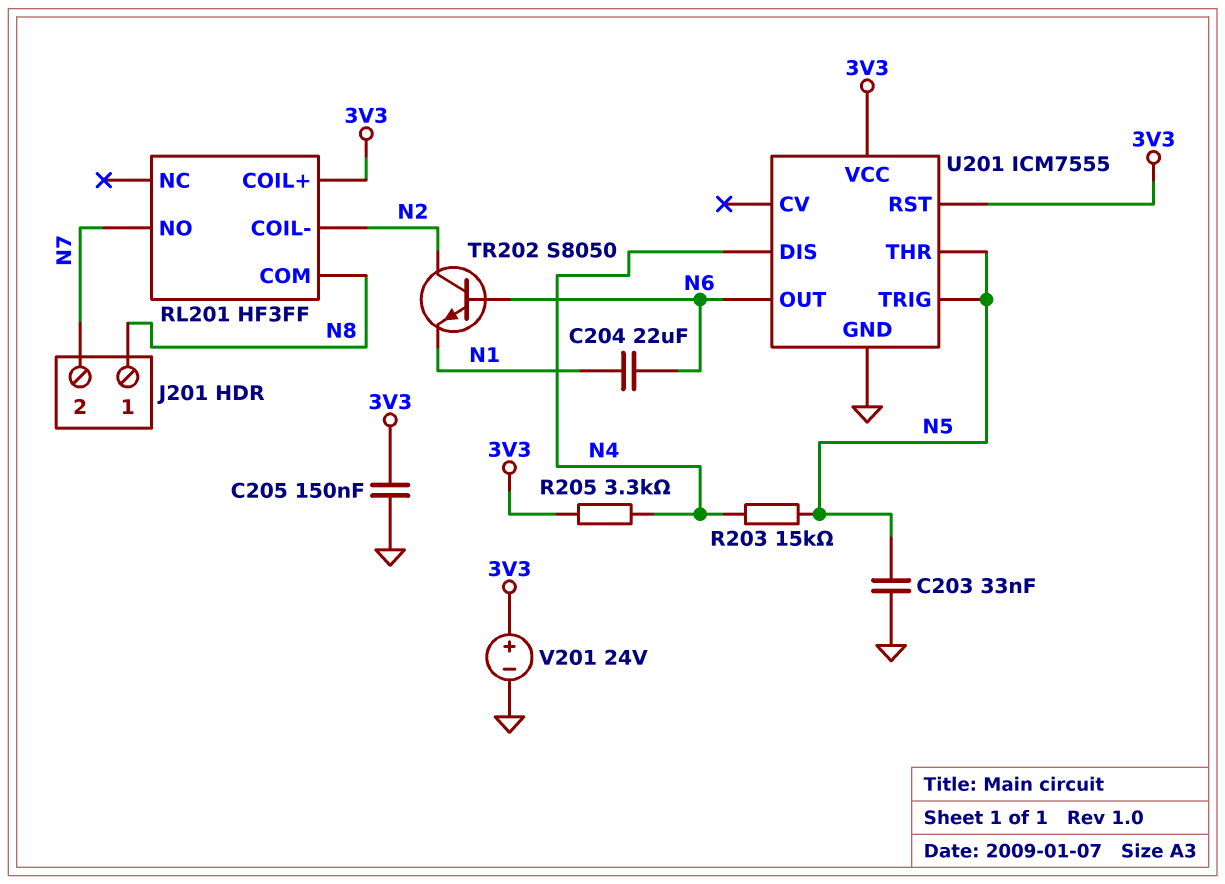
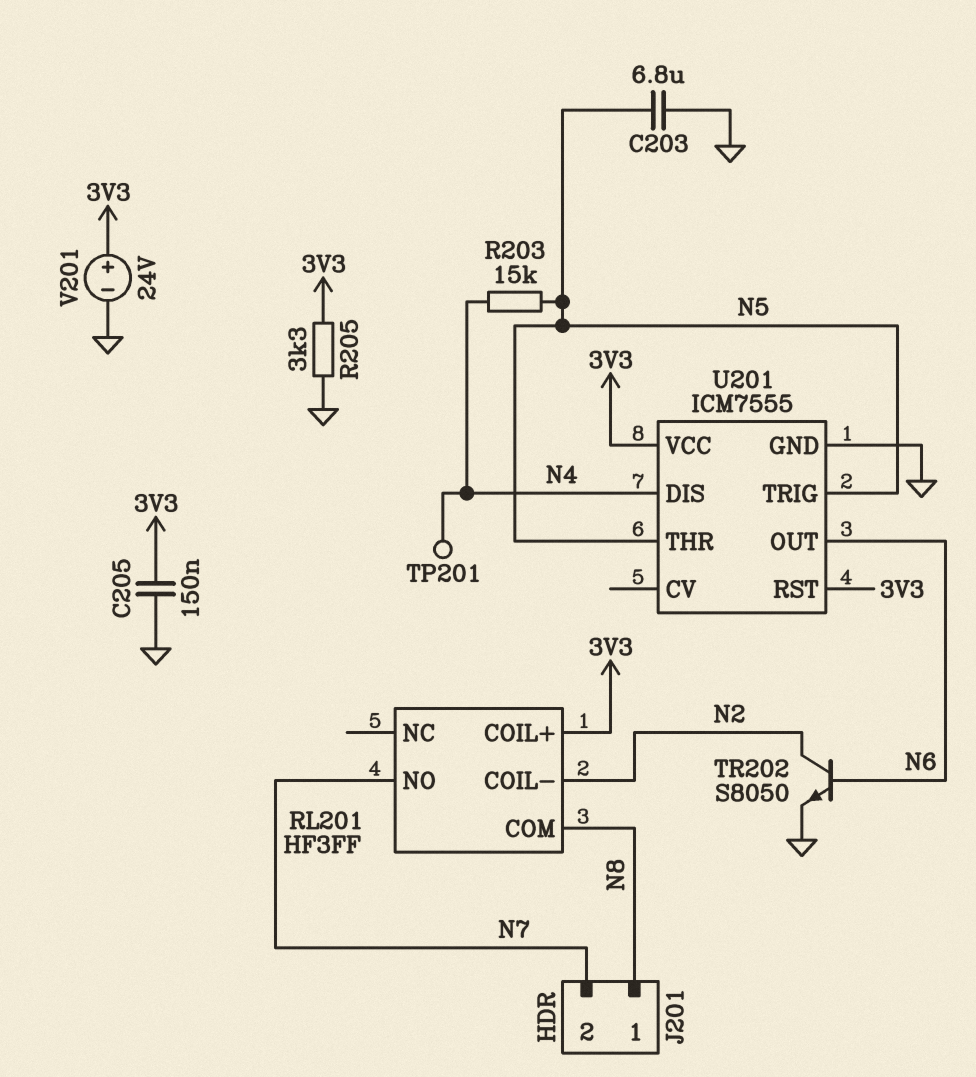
C203: 33nF (GND, N5) -> 6.8uF (GND, N5)
C204: 22uF (N1, N6) -> none
R205: 3.3k (3V3, N4) -> 3.3k (3V3, GND)
TP201: none -> test point (N4)
TR202: NPN S8050 (B N6, C N2, E N1) -> NPN S8050 (B N6, C N2, E GND)

